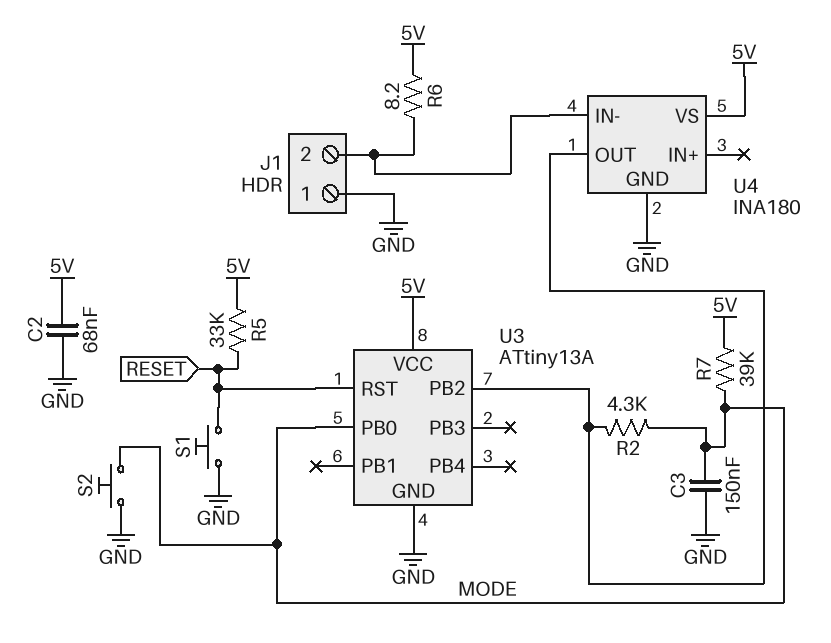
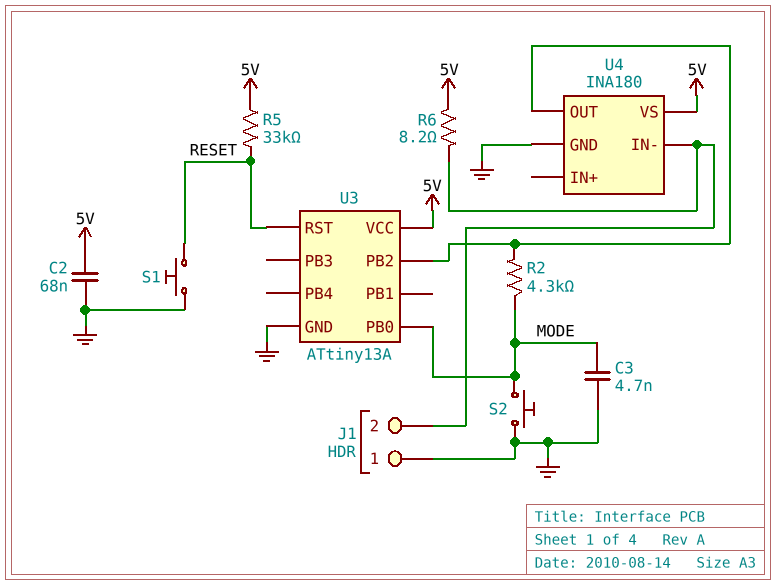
C3: 150nF (GND, MODE) -> 4.7nF (GND, MODE)
R7: 39k (5V, MODE) -> none

